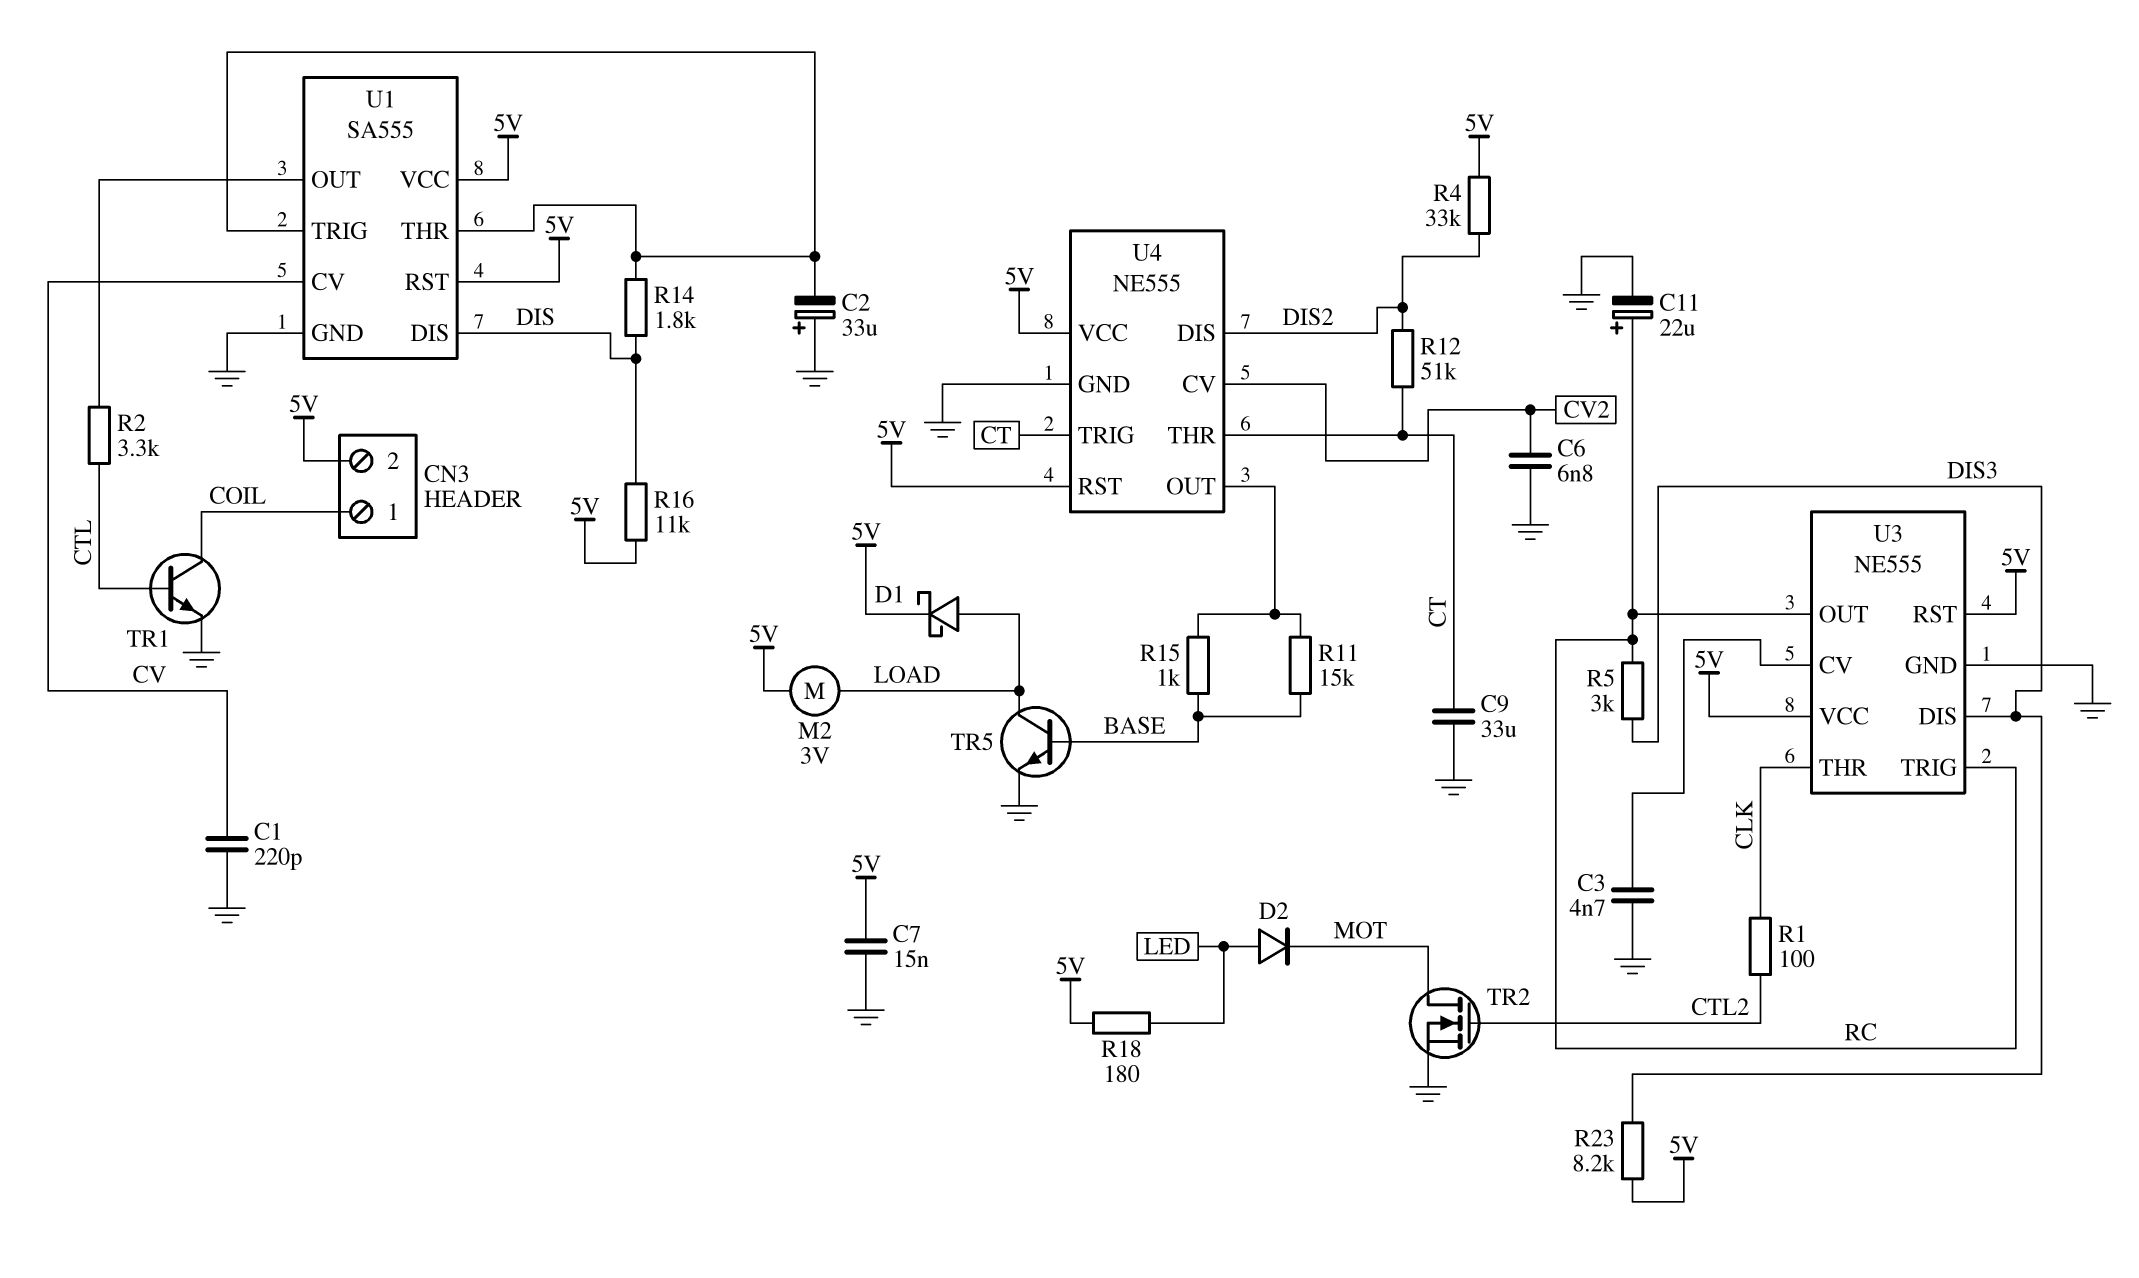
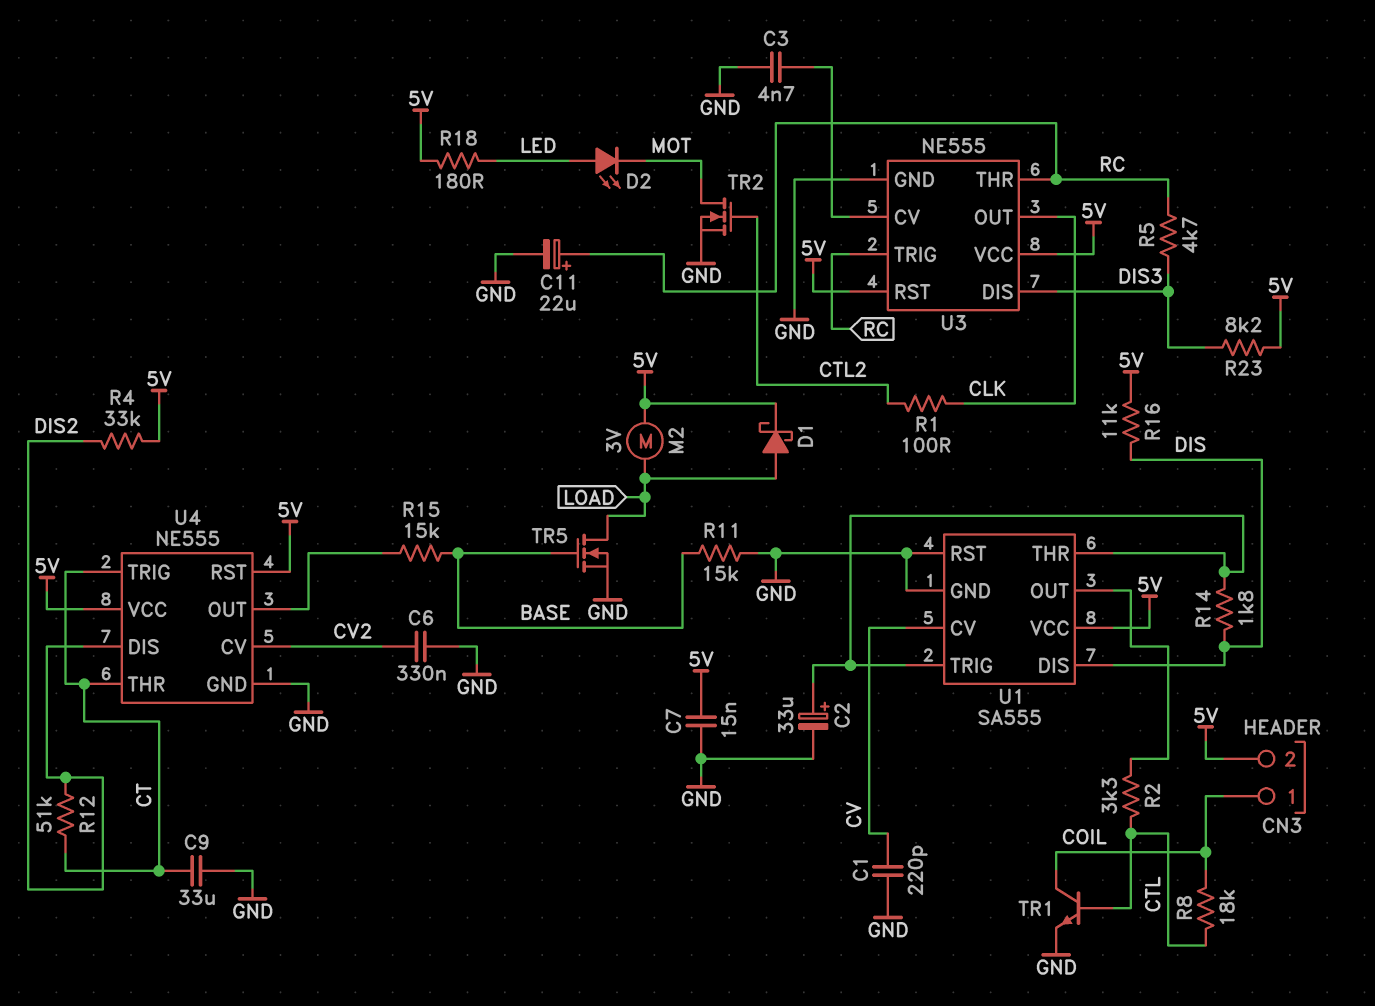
C2: 33uF (plus GND, minus U1/THR) -> 33uF (plus U1/THR, minus GND)
C6: 6.8nF (CV2, GND) -> 330nF (CV2, GND)
D2: diode (A LED, K MOT) -> LED (A LED, K MOT)
R5: 3k (DIS3, RC) -> 4.7k (DIS3, RC)
R8: none -> 18k (COIL, CTL)
R11: 15k (BASE, U4/OUT) -> 15k (BASE, GND)
R15: 1k (BASE, U4/OUT) -> 15k (BASE, U4/OUT)
TR5: NPN (B BASE, C LOAD, E GND) -> NMOS (G BASE, D LOAD, S GND)
U1 pin RST: 5V -> GND
U3 pin OUT: RC -> CLK
U3 pin THR: CLK -> RC

